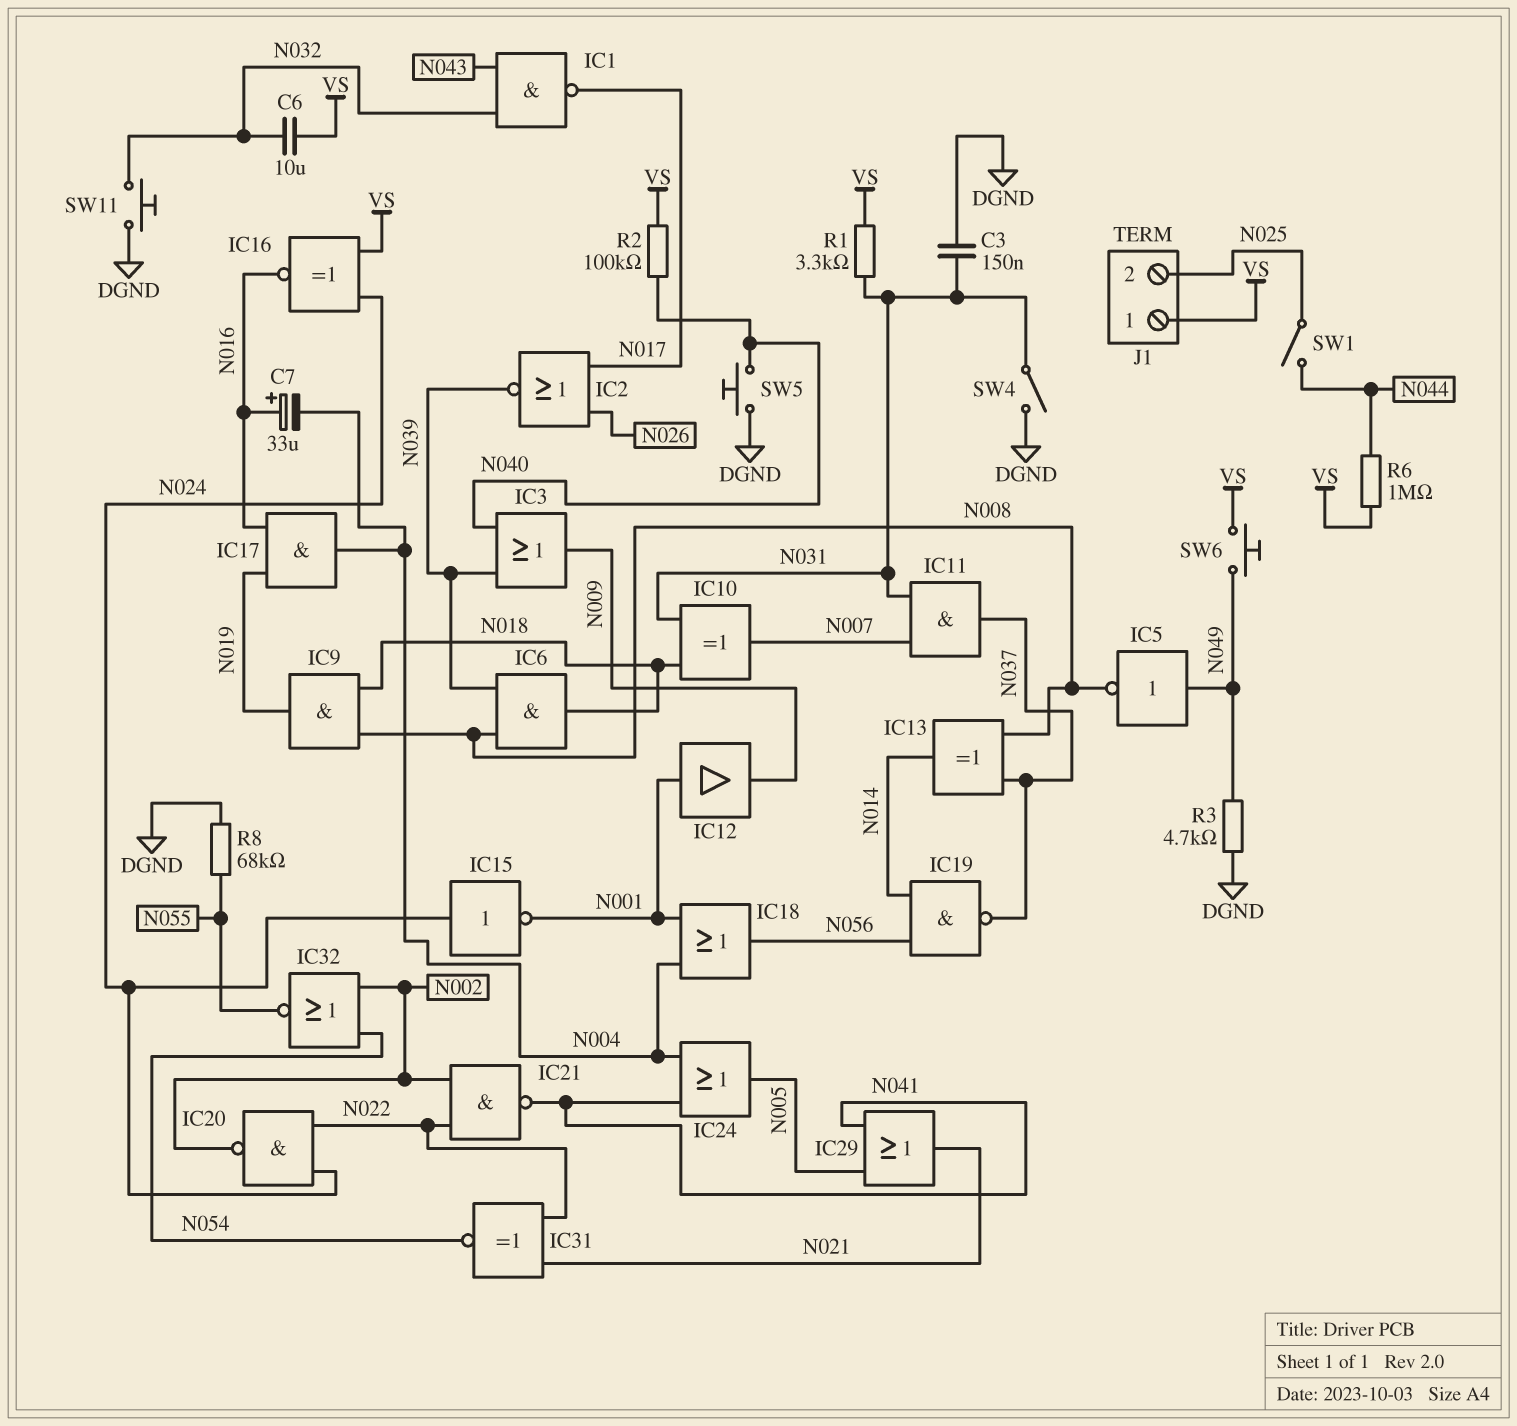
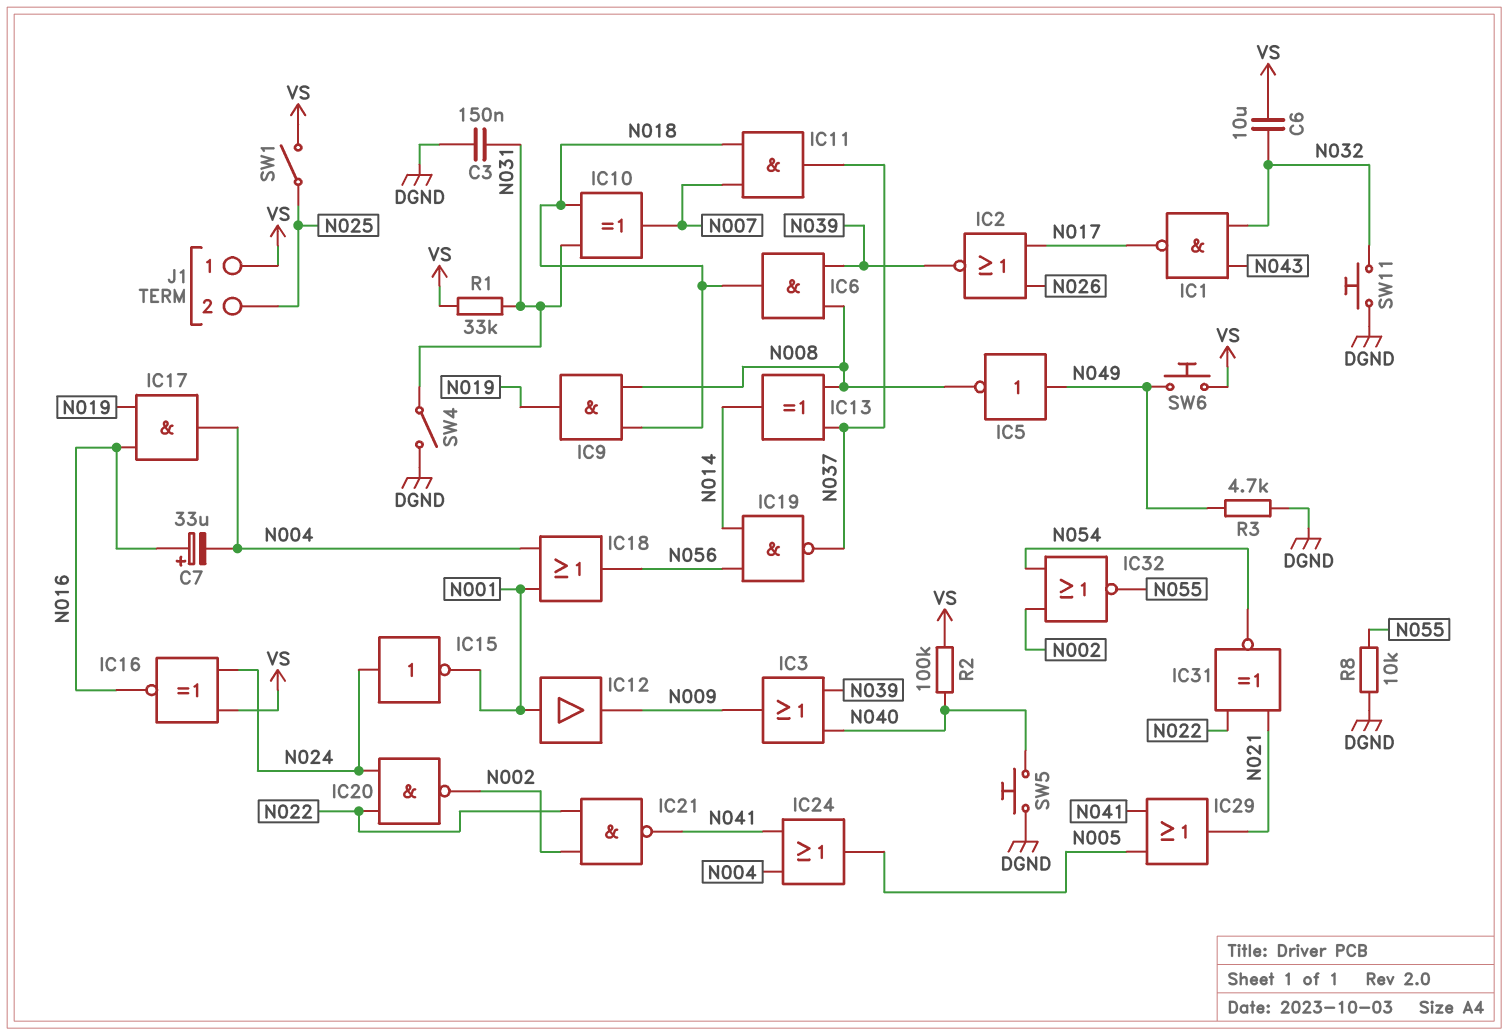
IC11: AND (in N007, in N031, out N037) -> AND (in N007, in N018, out N037)
R1: 3.3k (N031, VS) -> 33k (N031, VS)
R6: 1M (N044, VS) -> none
R8: 68k (DGND, N055) -> 10k (DGND, N055)
SW1: switch (N025, N044) -> switch (N025, VS)

